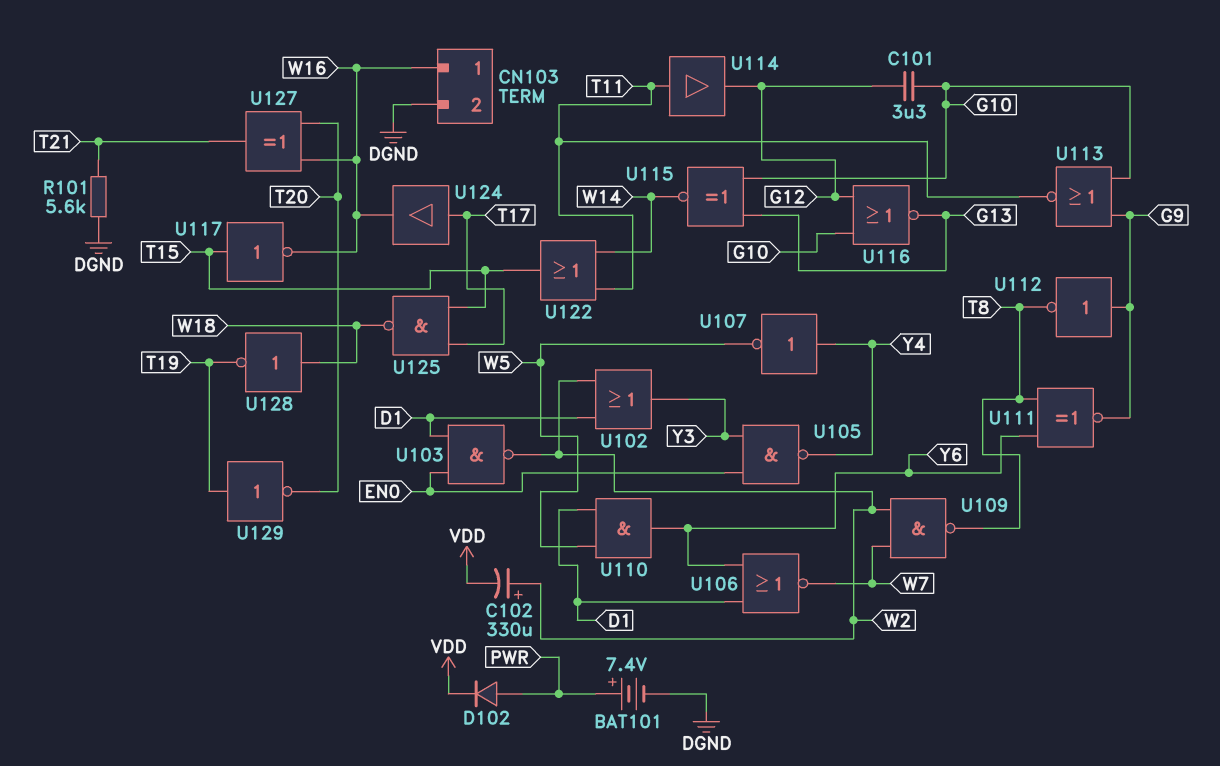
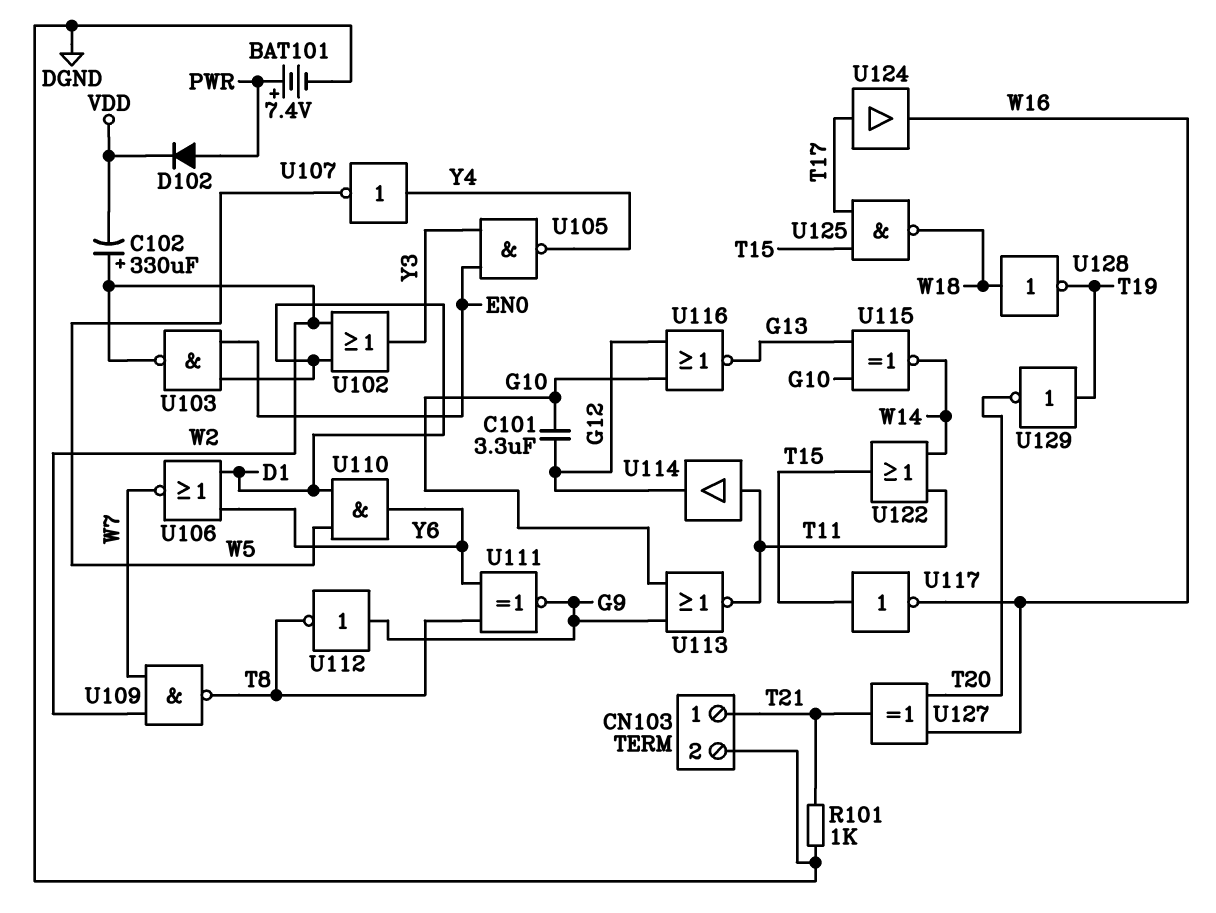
CN103 pin 1: W16 -> T21
R101: 5.6k (DGND, T21) -> 1k (DGND, T21)

